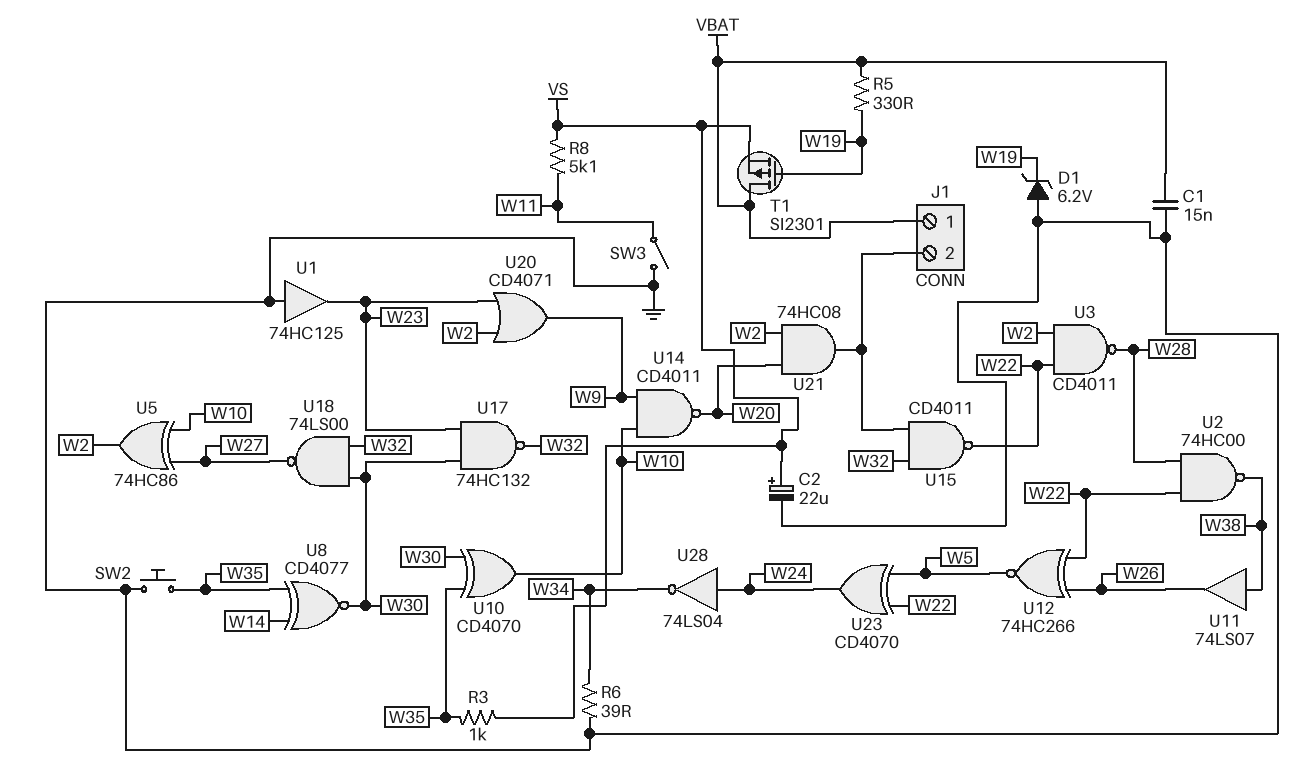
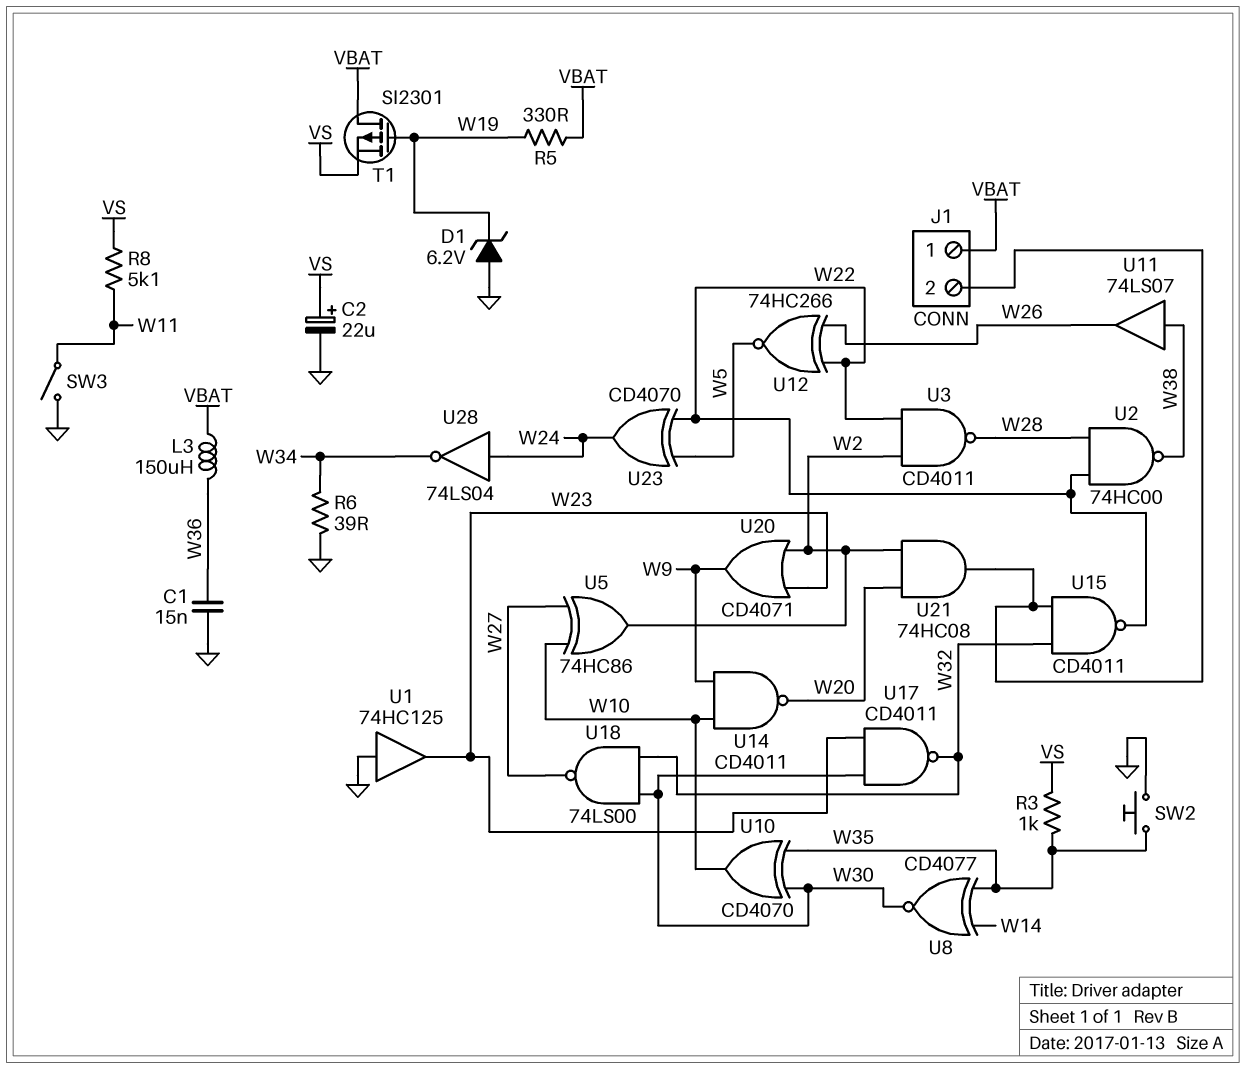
C1: 15nF (GND, VBAT) -> 15nF (GND, W36)
L3: none -> 150uH (VBAT, W36)
U17: NAND 74HC132 (in W23, in W30, out W32) -> NAND CD4011 (in W23, in W30, out W32)

